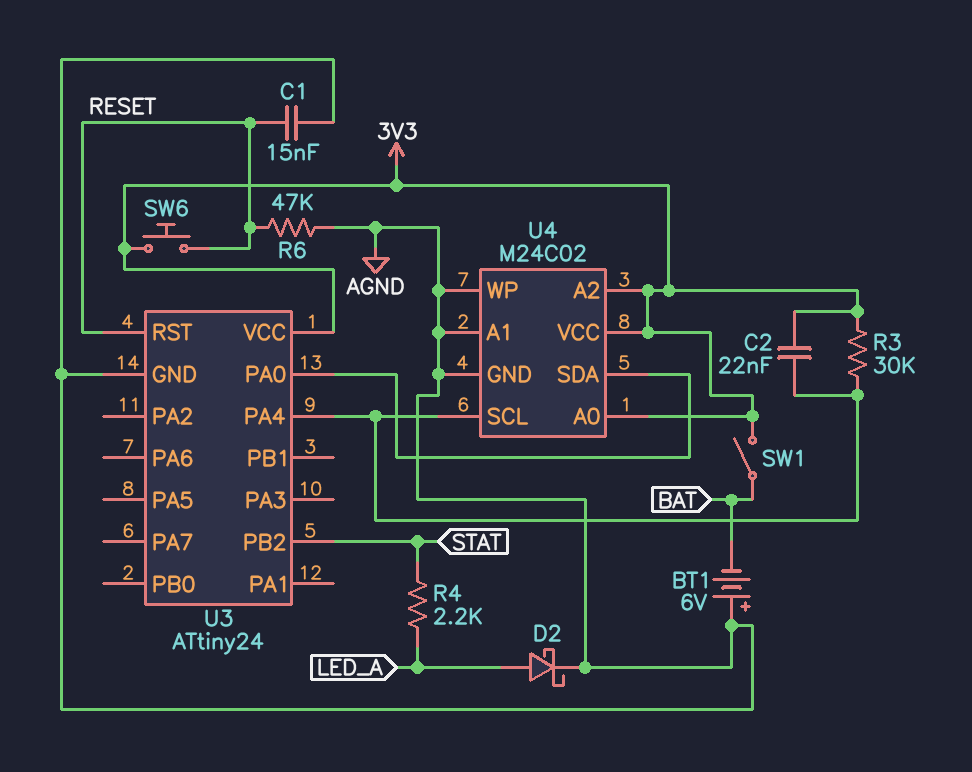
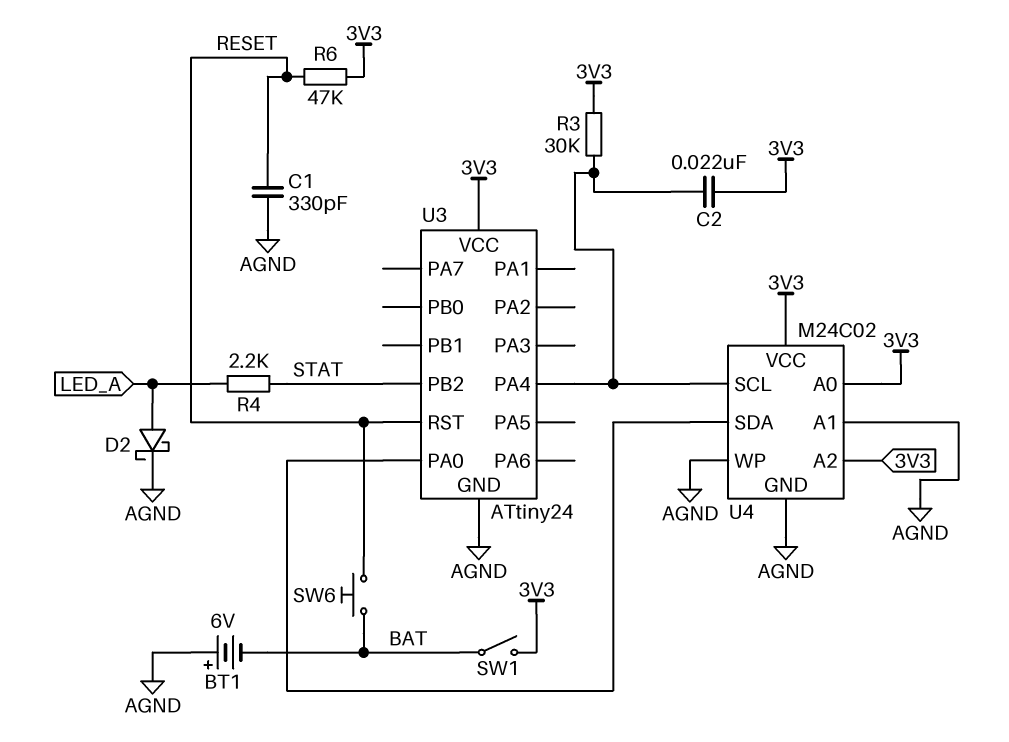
C1: 15nF (AGND, RESET) -> 330pF (AGND, RESET)
R6: 47k (AGND, RESET) -> 47k (3V3, RESET)
SW6: button (3V3, RESET) -> button (BAT, RESET)

